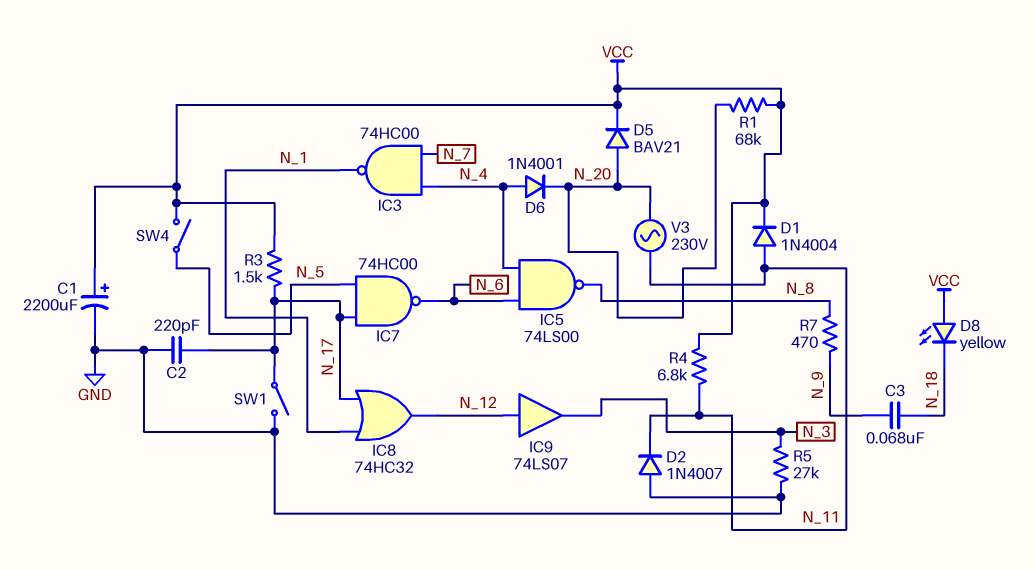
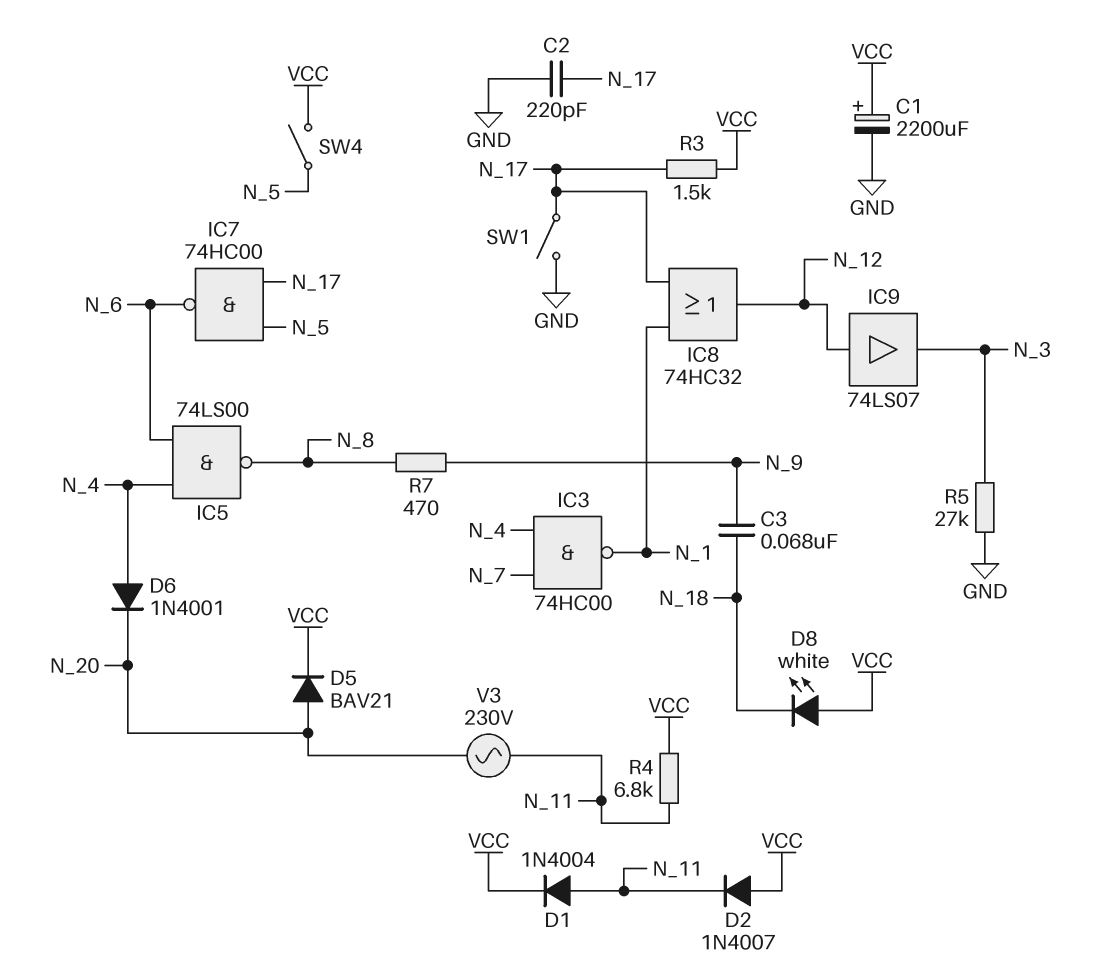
D2: diode 1N4007 (A GND, K N_11) -> diode 1N4007 (A VCC, K N_11)
D8: LED yellow (A VCC, K N_18) -> LED white (A VCC, K N_18)
R1: 68k (N_20, VCC) -> none

